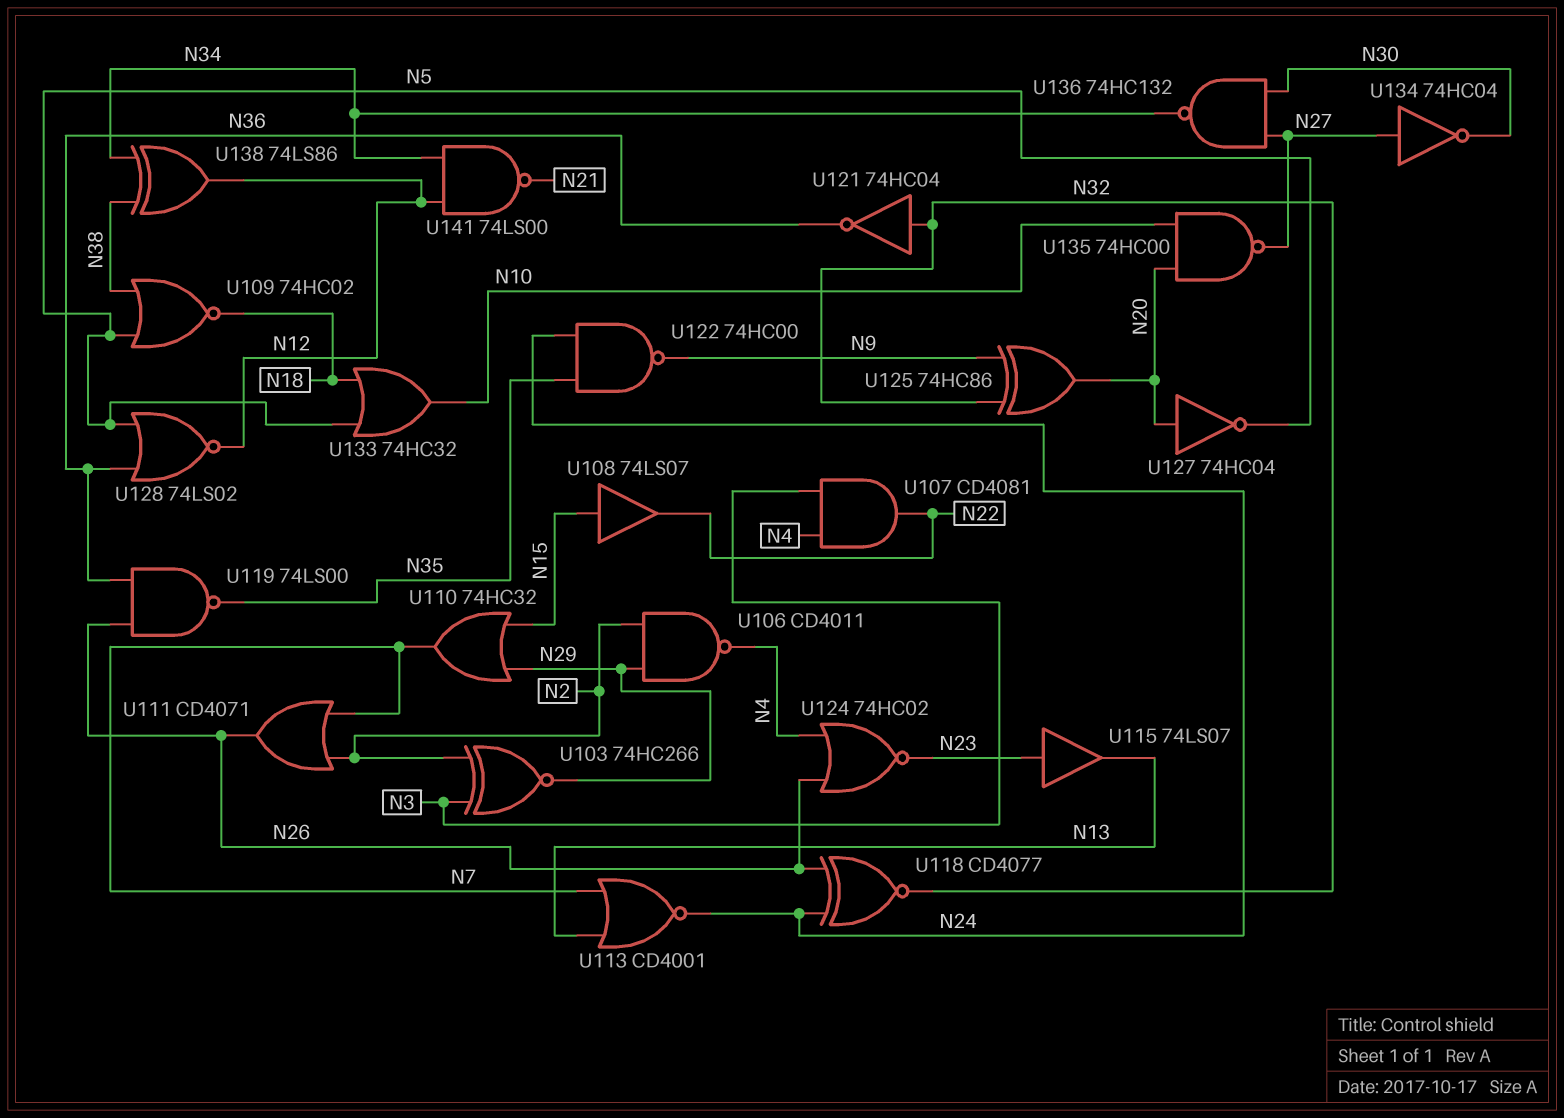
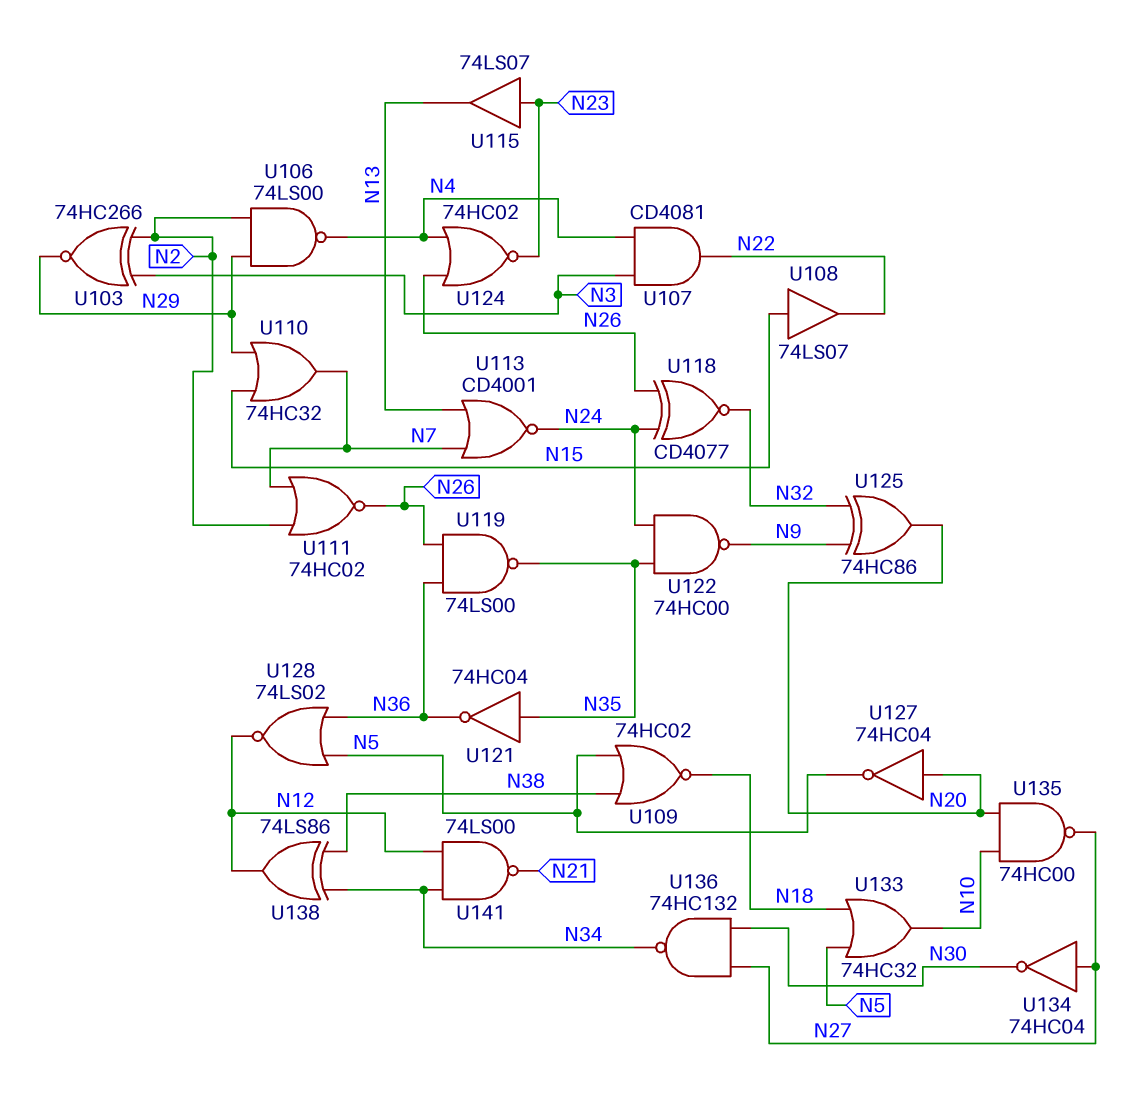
U106: NAND CD4011 (in N2, in N29, out N4) -> NAND 74LS00 (in N2, in N29, out N4)
U111: OR CD4071 (in N2, in N7, out N26) -> NOR 74HC02 (in N2, in N7, out N26)
U121: NOT 74HC04 (in N32, out N36) -> NOT 74HC04 (in N35, out N36)

